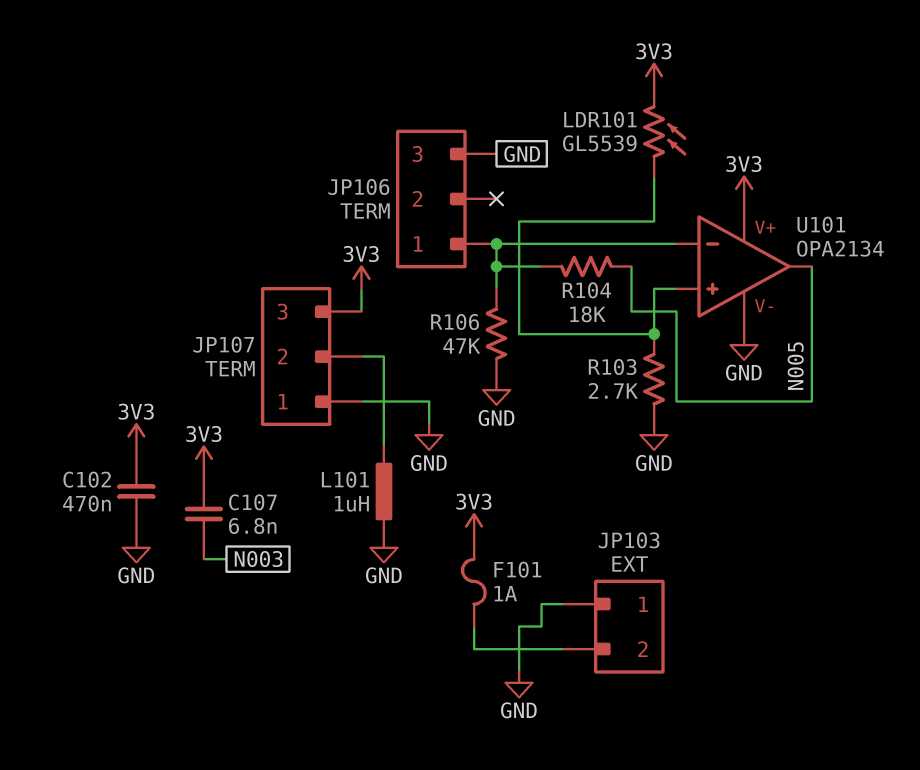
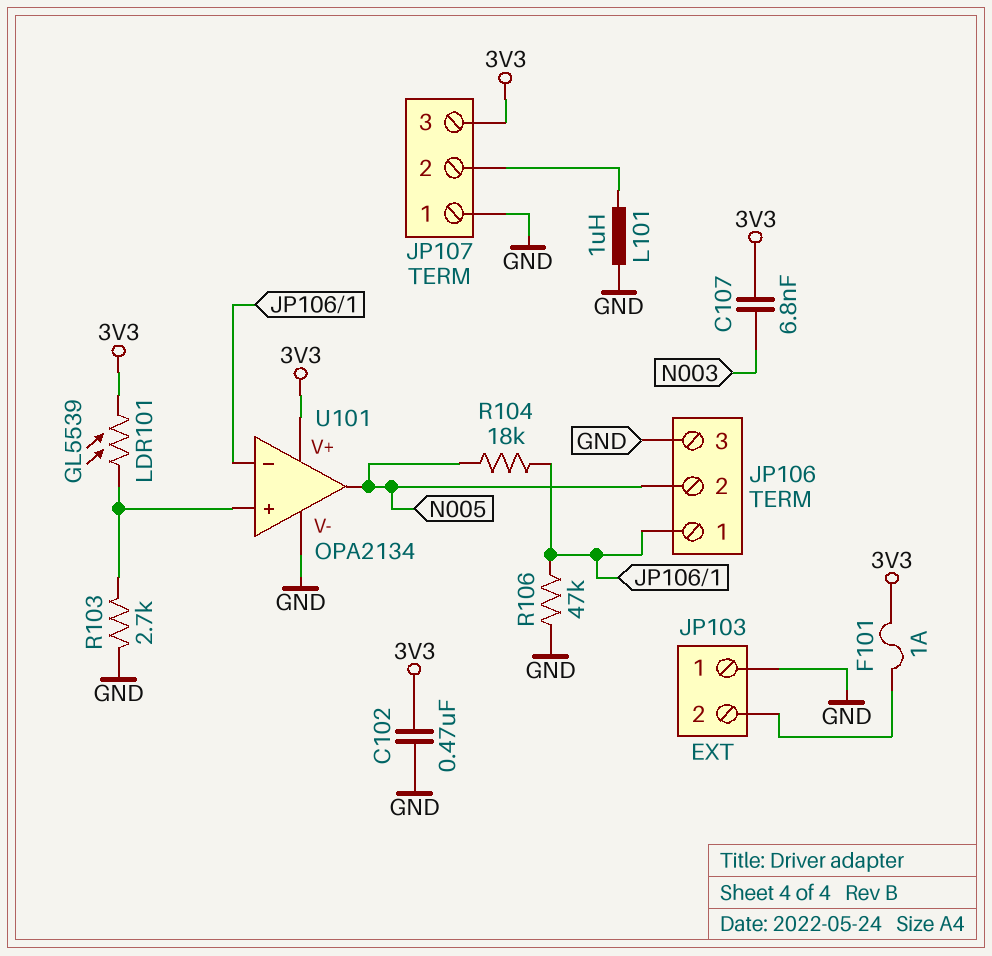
JP106 pin 2: none -> N005

